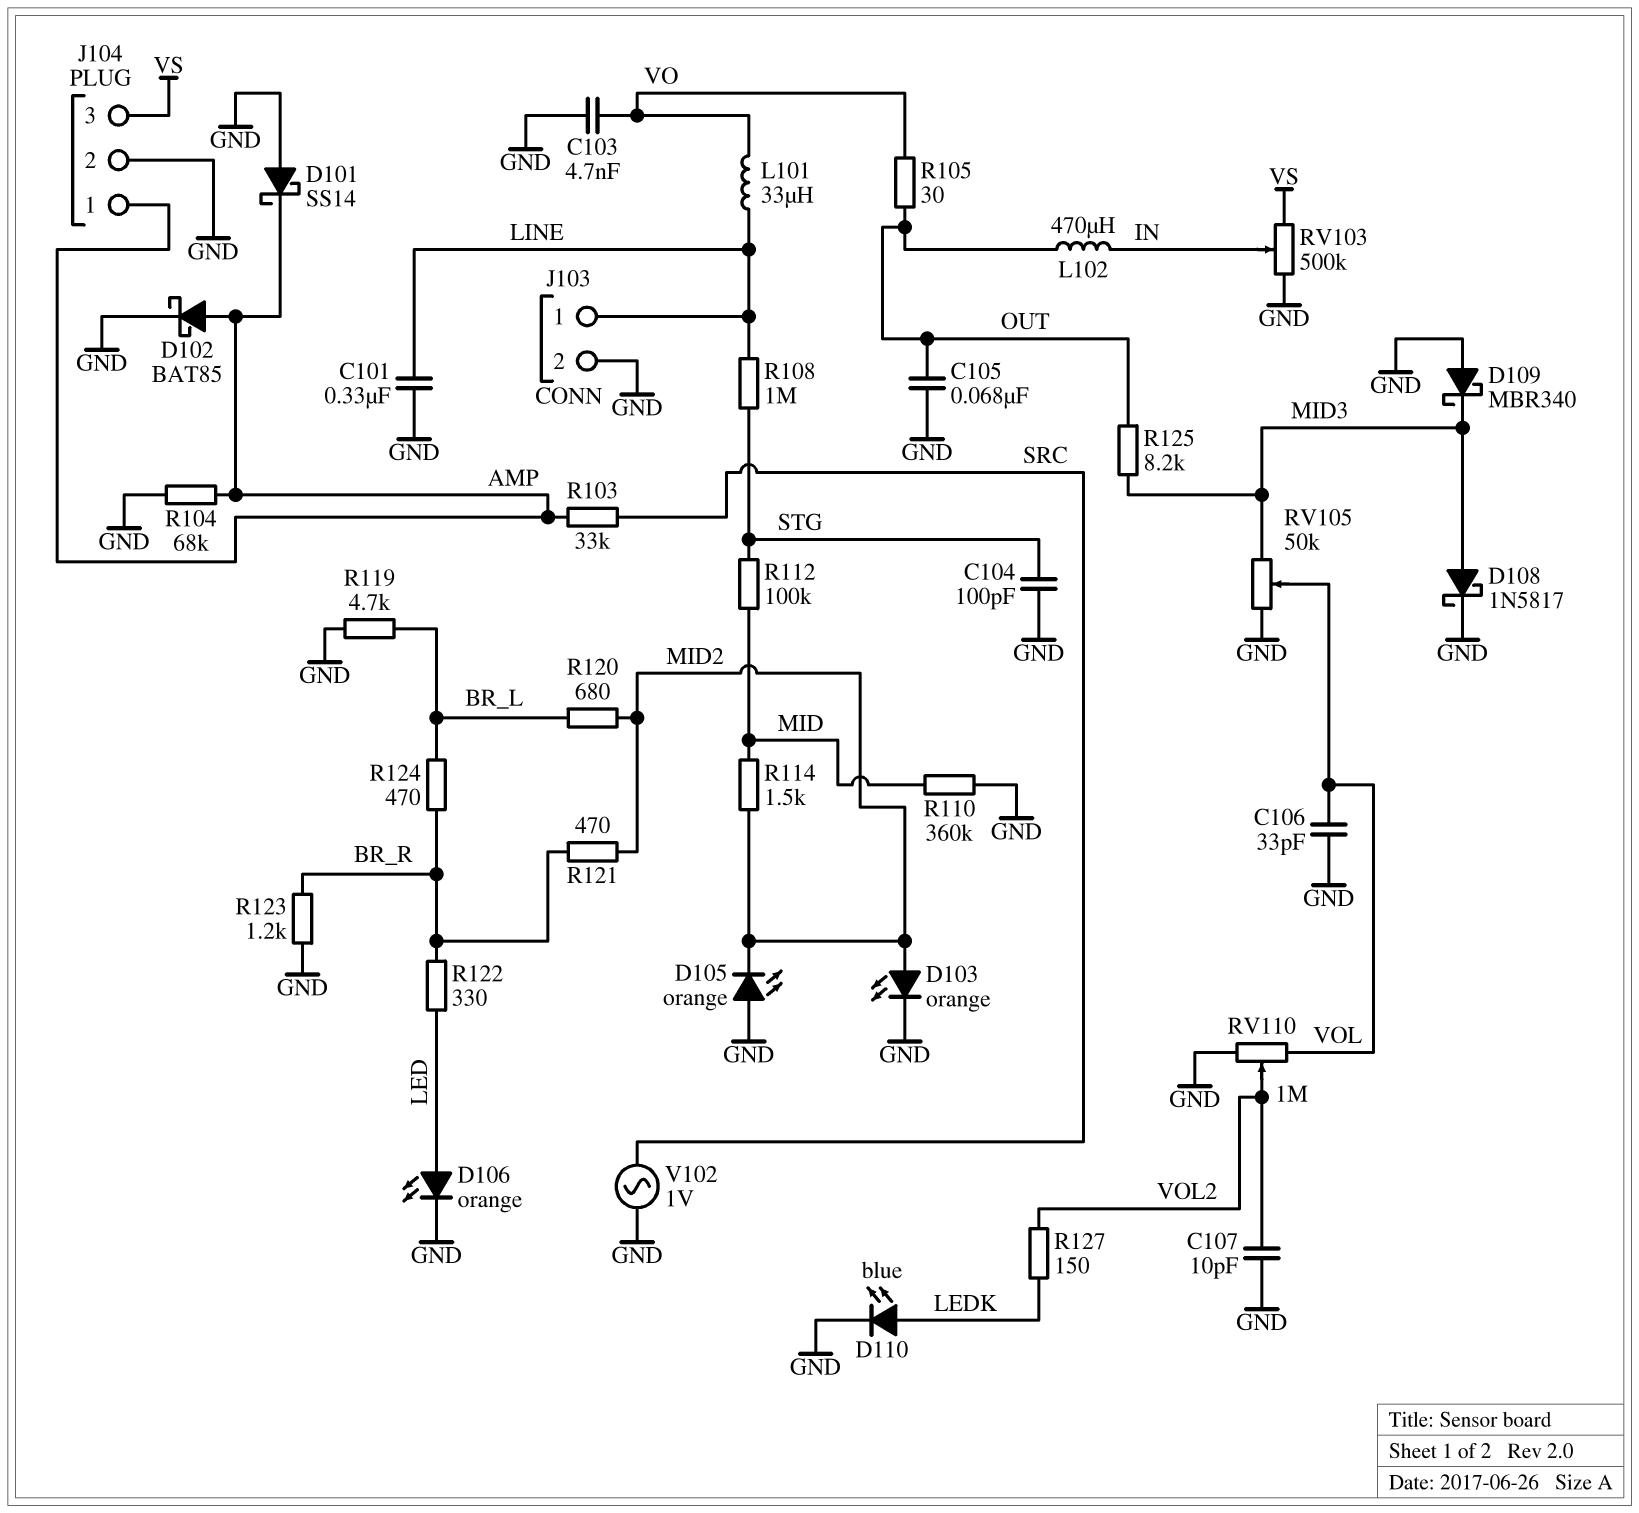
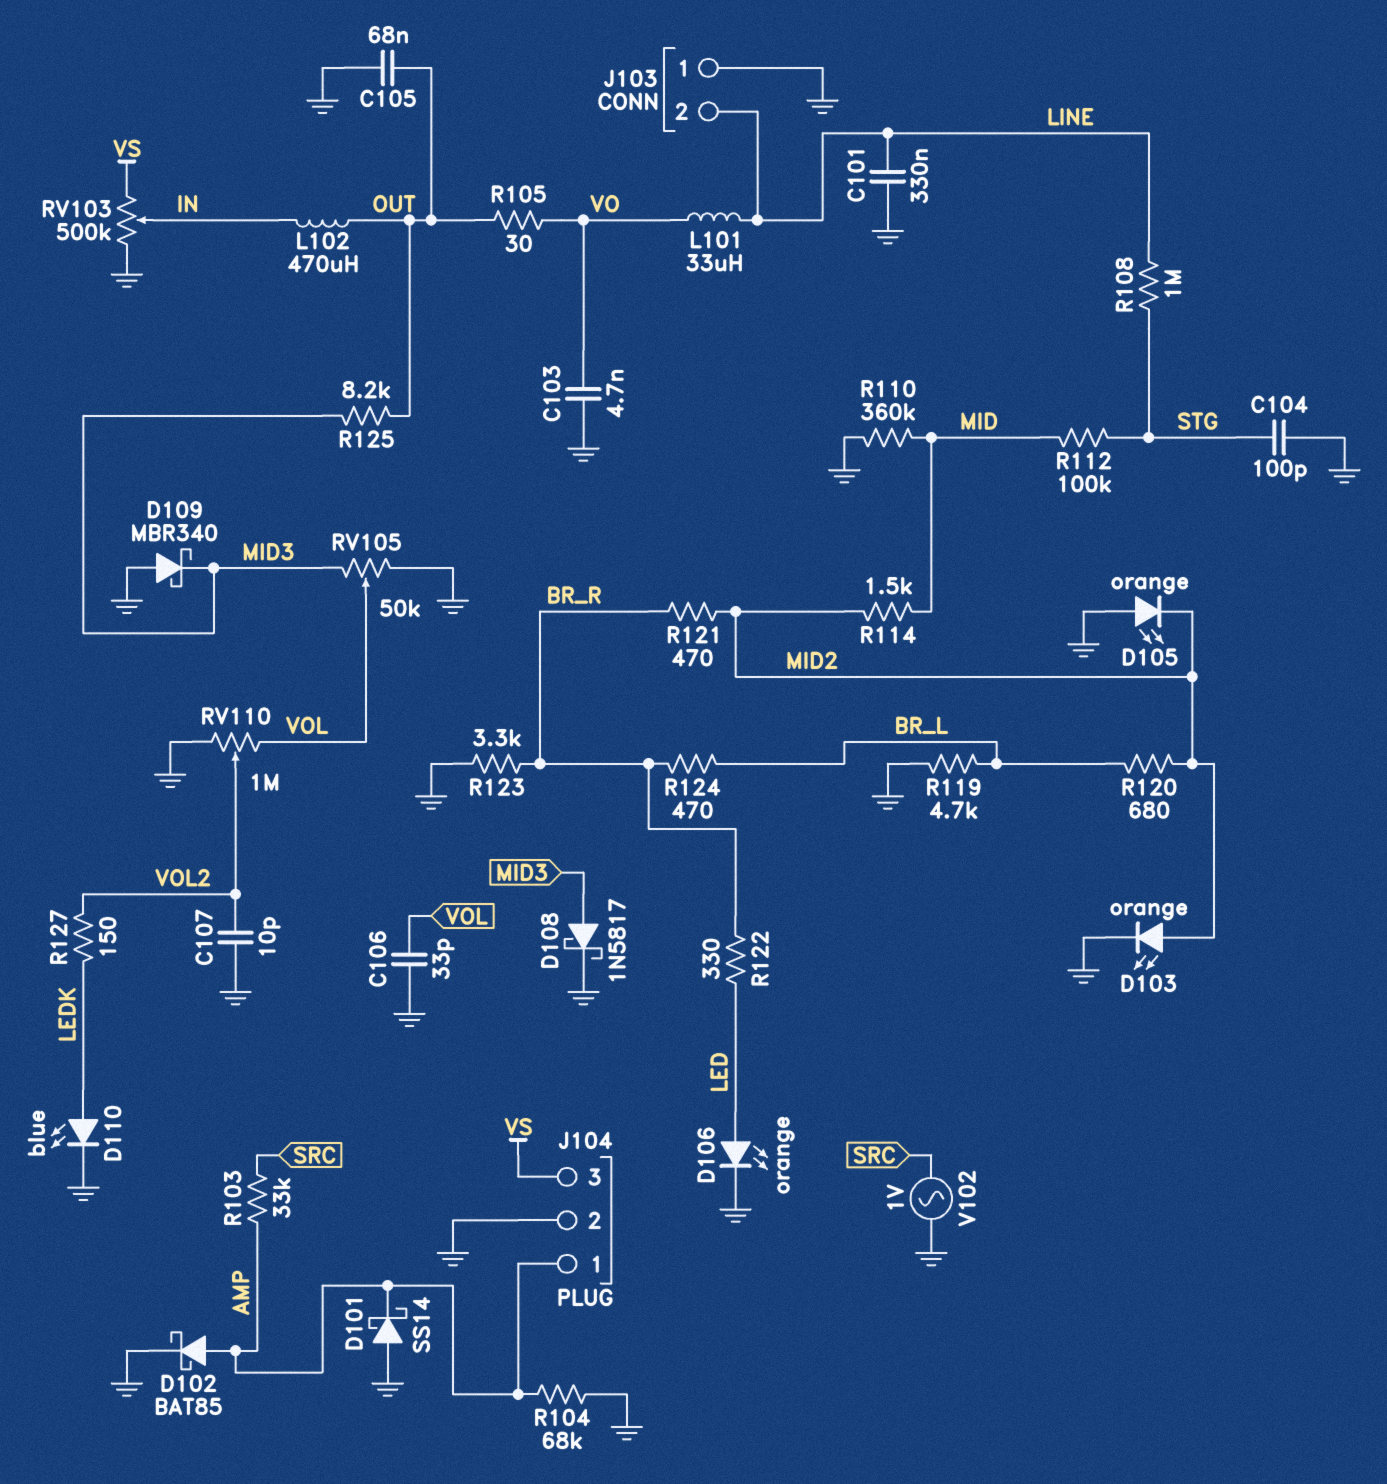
J103 pin 1: LINE -> GND
J103 pin 2: GND -> LINE
R123: 1.2k (BR_R, GND) -> 3.3k (BR_R, GND)

